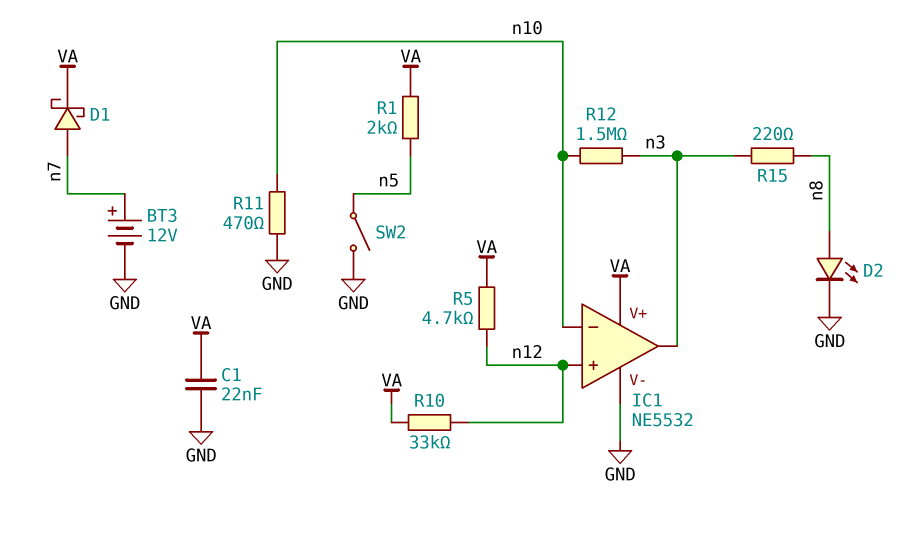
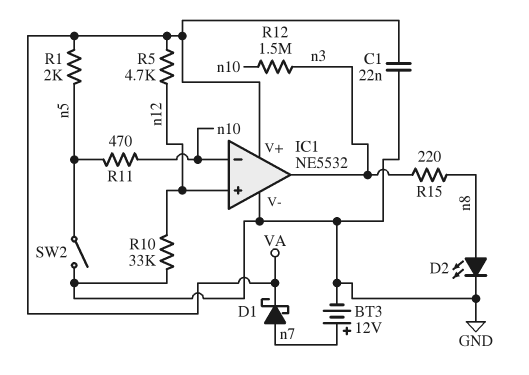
R10: 33k (VA, n12) -> 33k (GND, n12)
R11: 470 (GND, n10) -> 470 (n5, n10)

